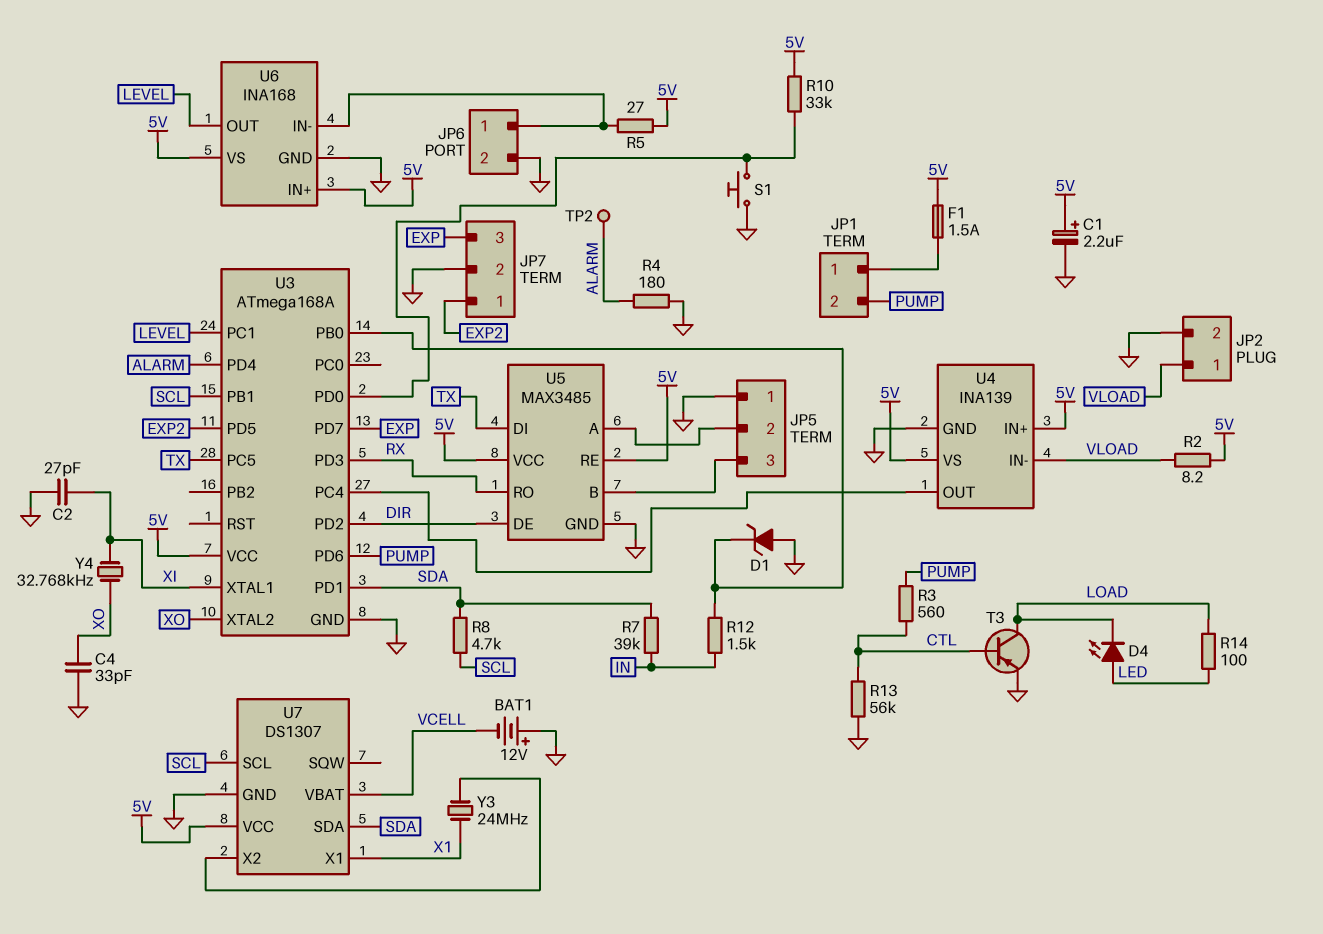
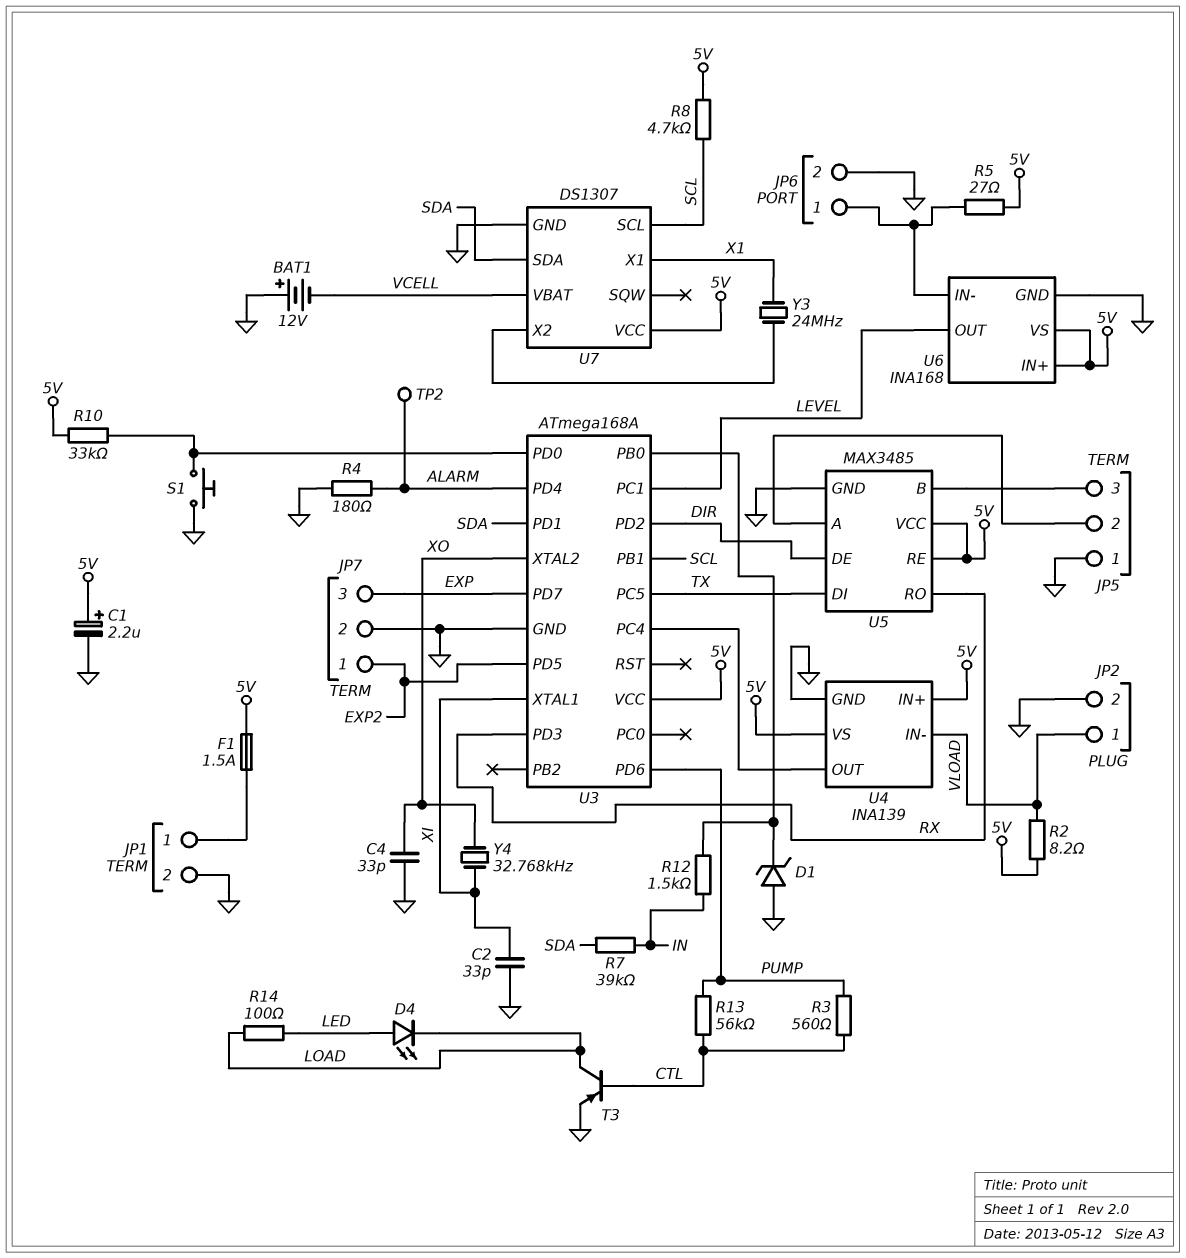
C2: 27pF (GND, XI) -> 33pF (GND, XI)
JP1 pin 2: PUMP -> GND
R8: 4.7k (SCL, SDA) -> 4.7k (5V, SCL)
R13: 56k (CTL, GND) -> 56k (CTL, PUMP)

